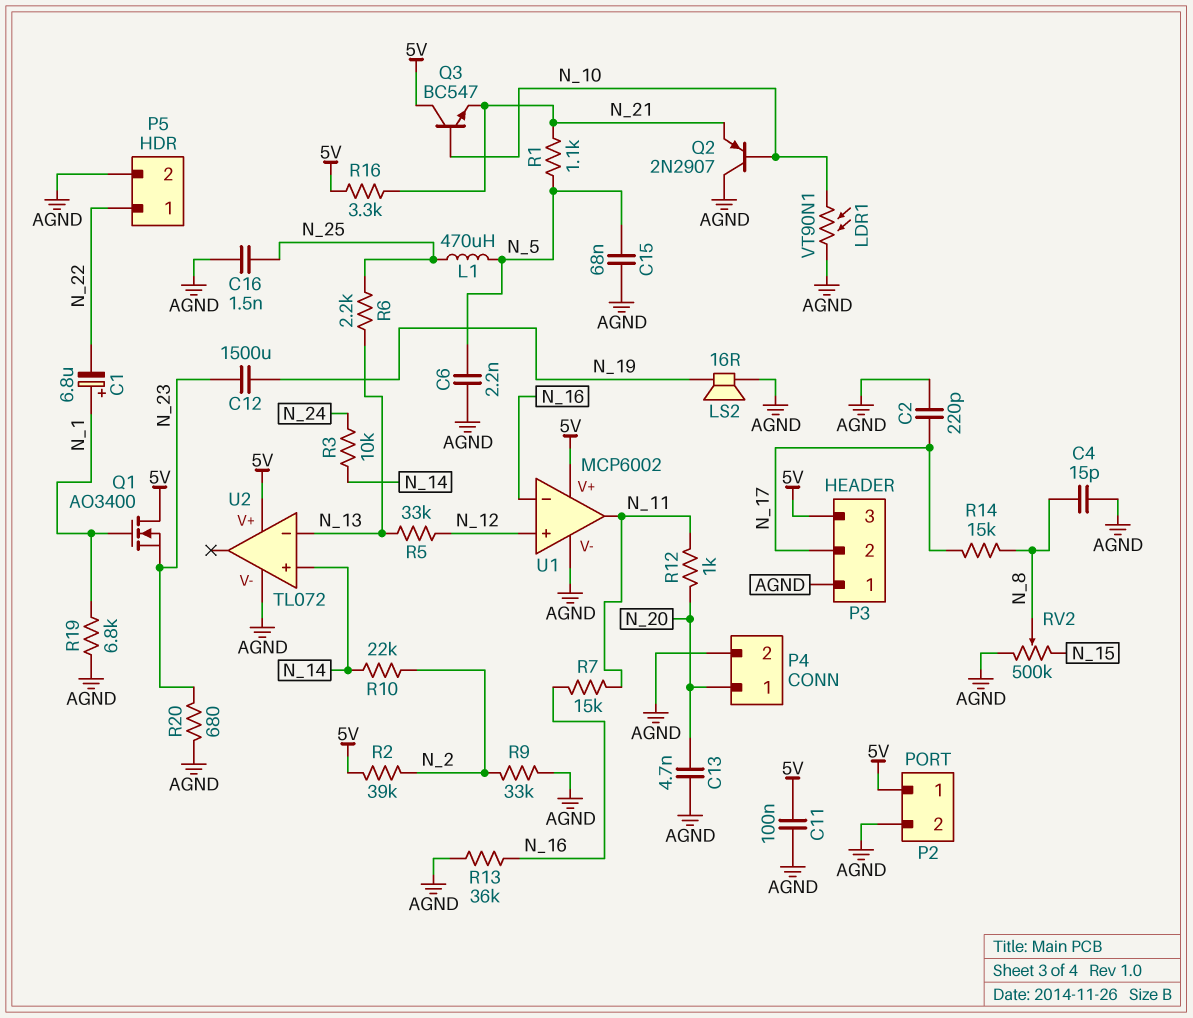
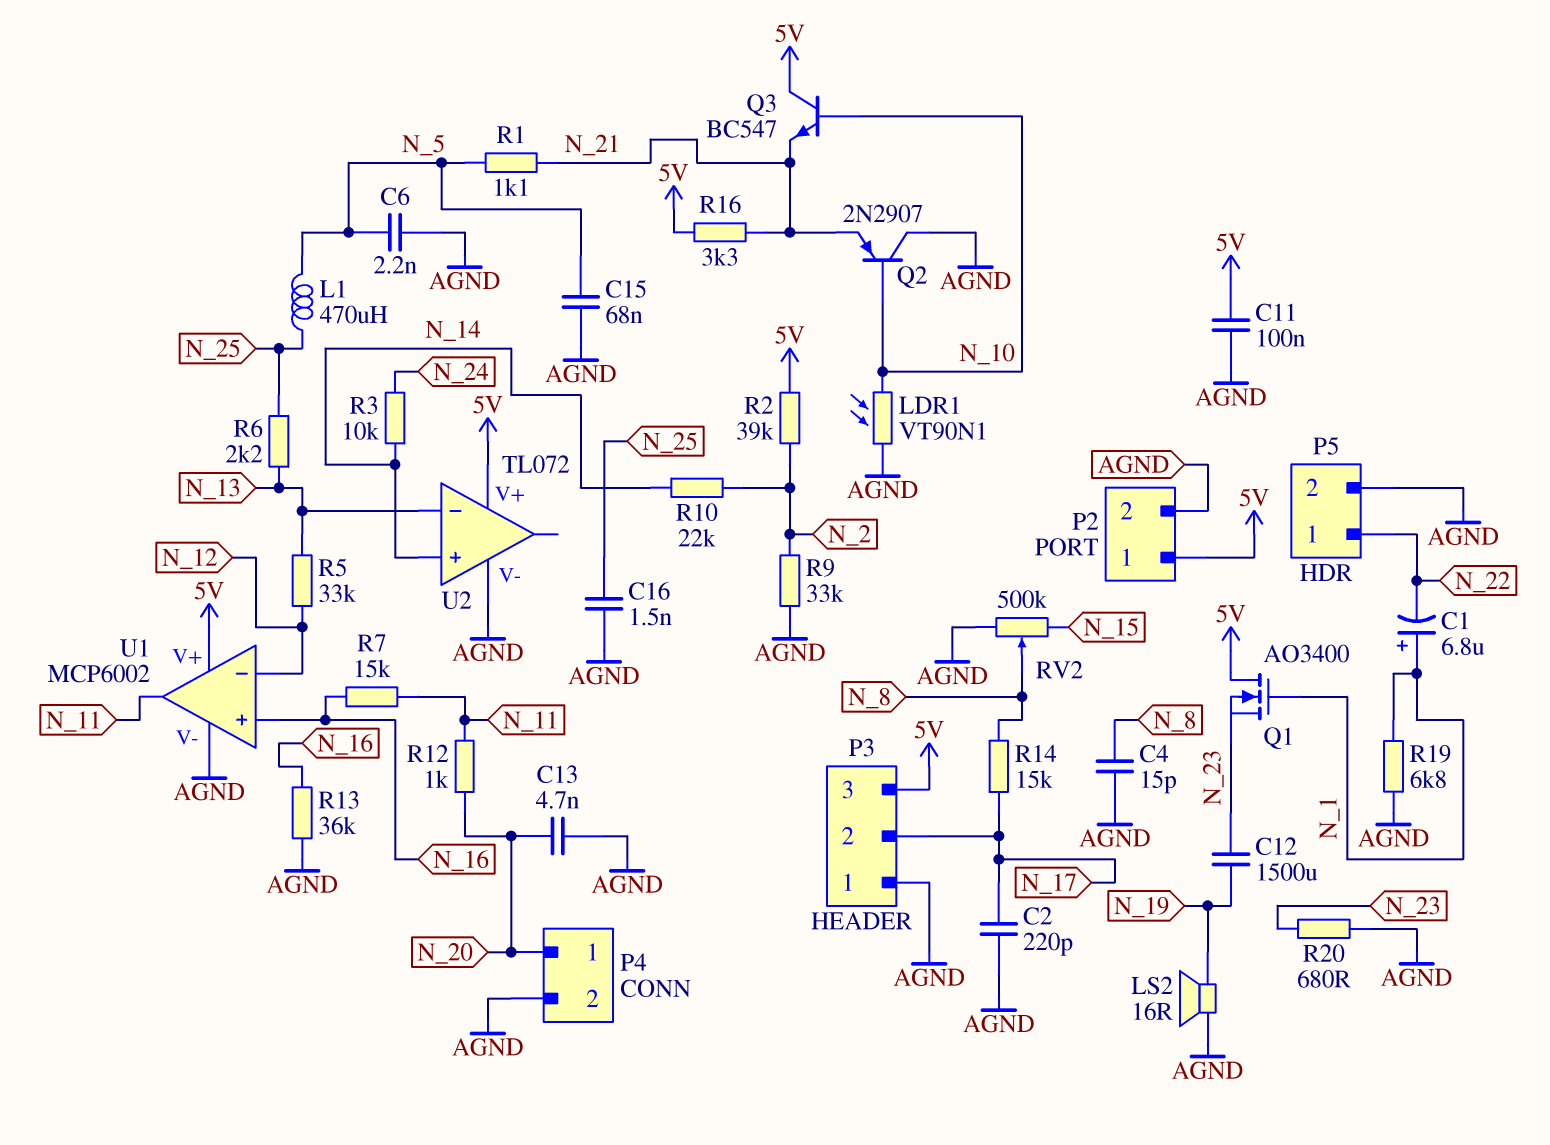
U1 pin in+: N_12 -> N_16
U1 pin in-: N_16 -> N_12

